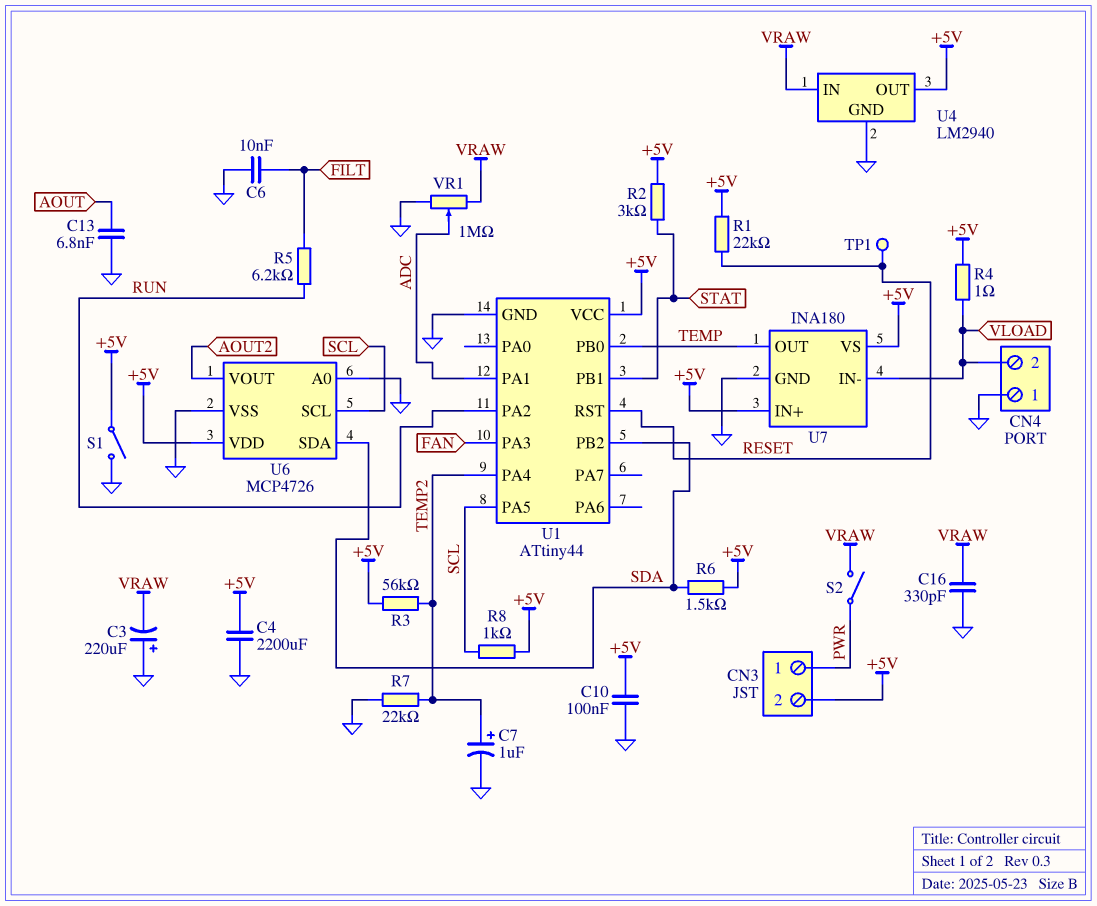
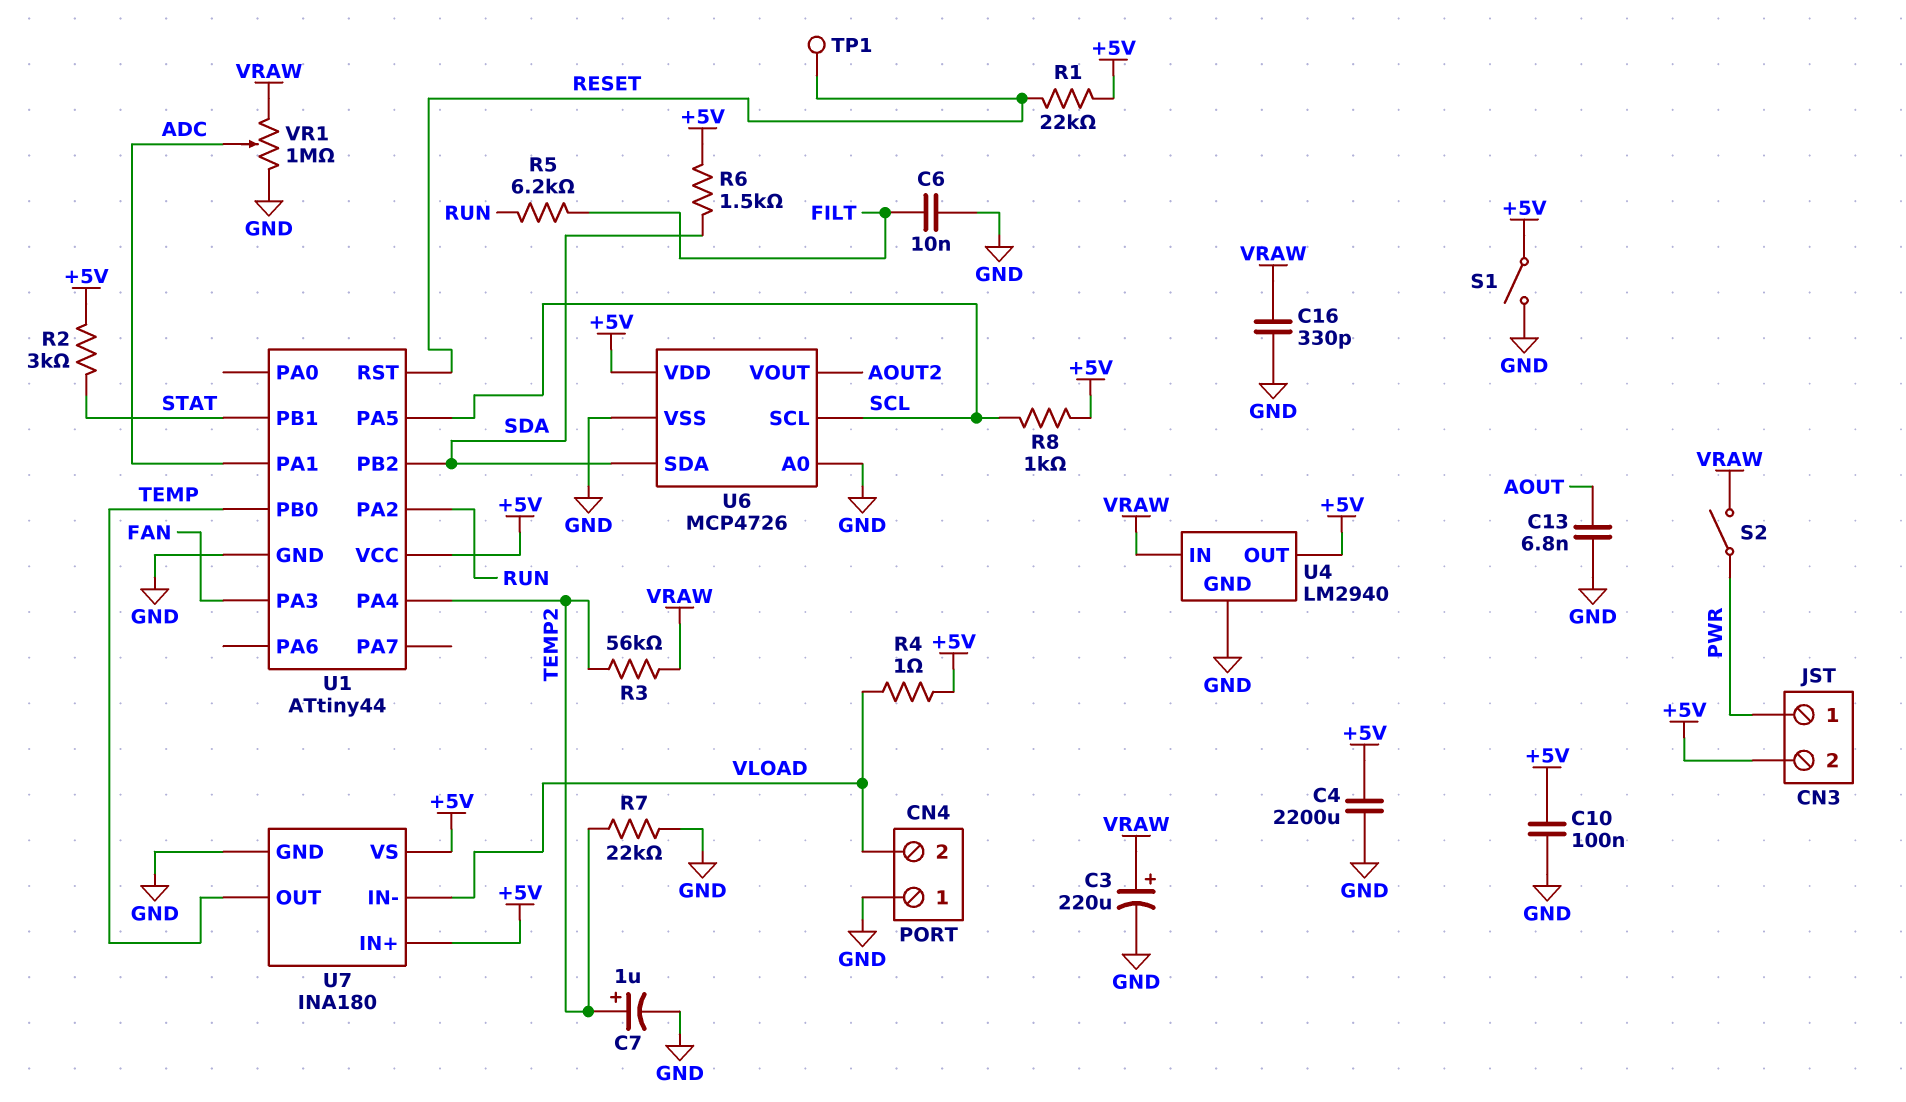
C3: 220uF (plus GND, minus VRAW) -> 220uF (plus VRAW, minus GND)
R3: 56k (+5V, TEMP2) -> 56k (TEMP2, VRAW)

